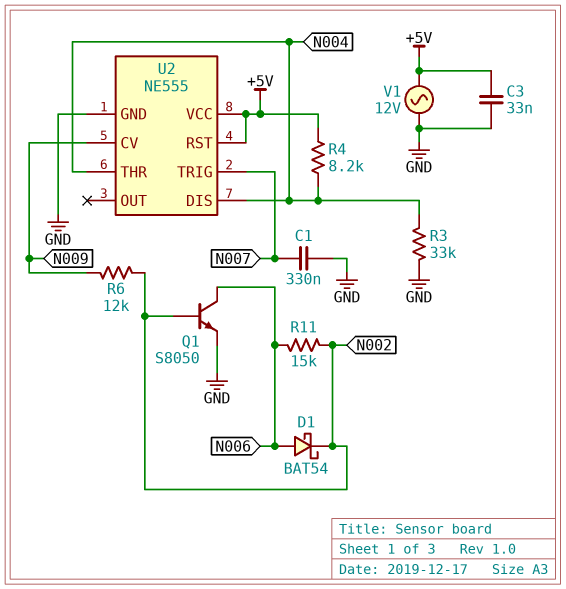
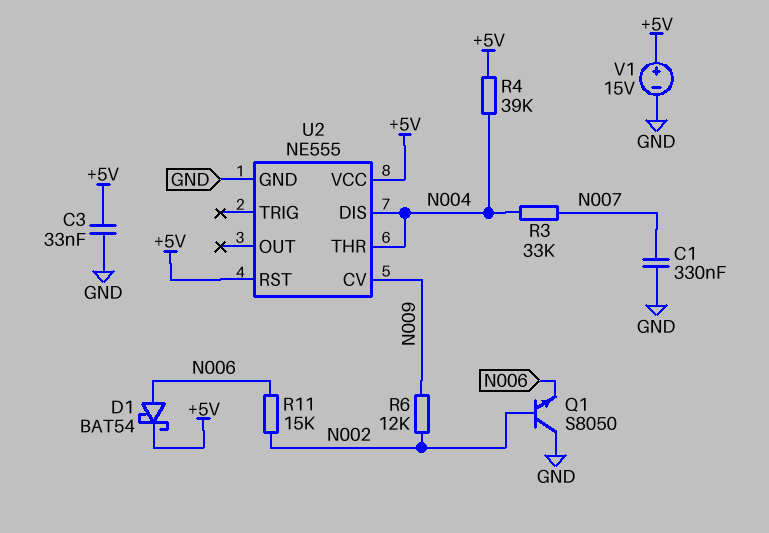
D1: schottky BAT54 (A N006, K N002) -> schottky BAT54 (A N006, K +5V)
Q1: NPN S8050 (B N002, C N006, E GND) -> NPN S8050 (B N002, C GND, E N006)
R3: 33k (GND, N004) -> 33k (N004, N007)
R4: 8.2k (+5V, N004) -> 39k (+5V, N004)
U2 pin TRIG: N007 -> none
V1: AC 12V (+5V, GND) -> 15V (plus +5V, minus GND)

